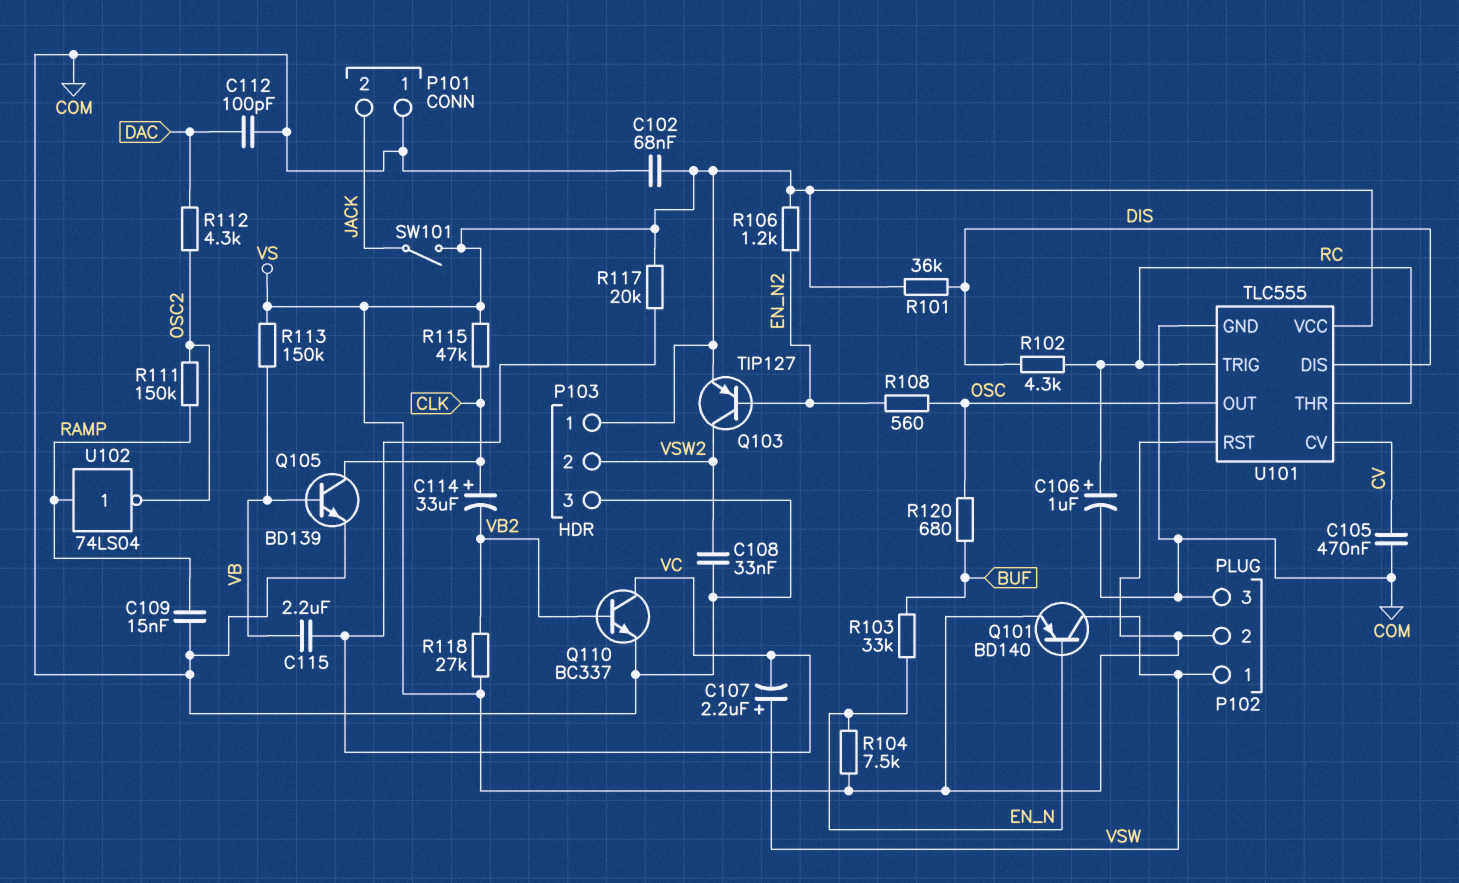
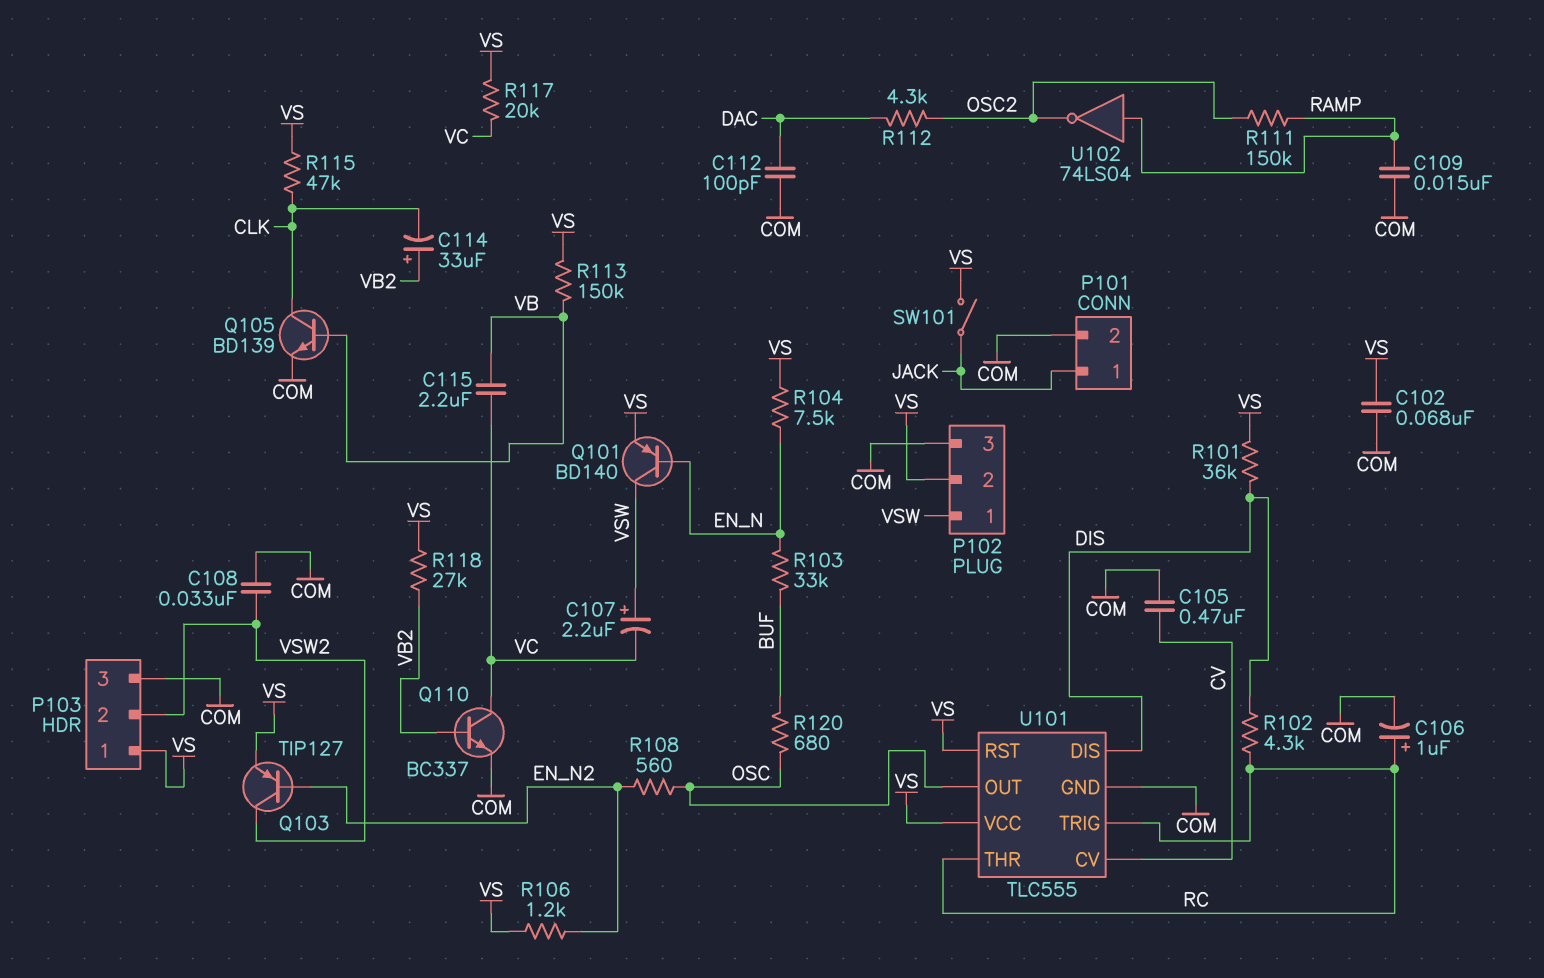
C114: 33uF (plus CLK, minus VB2) -> 33uF (plus VB2, minus CLK)
P101 pin 1: COM -> JACK
P101 pin 2: JACK -> COM

